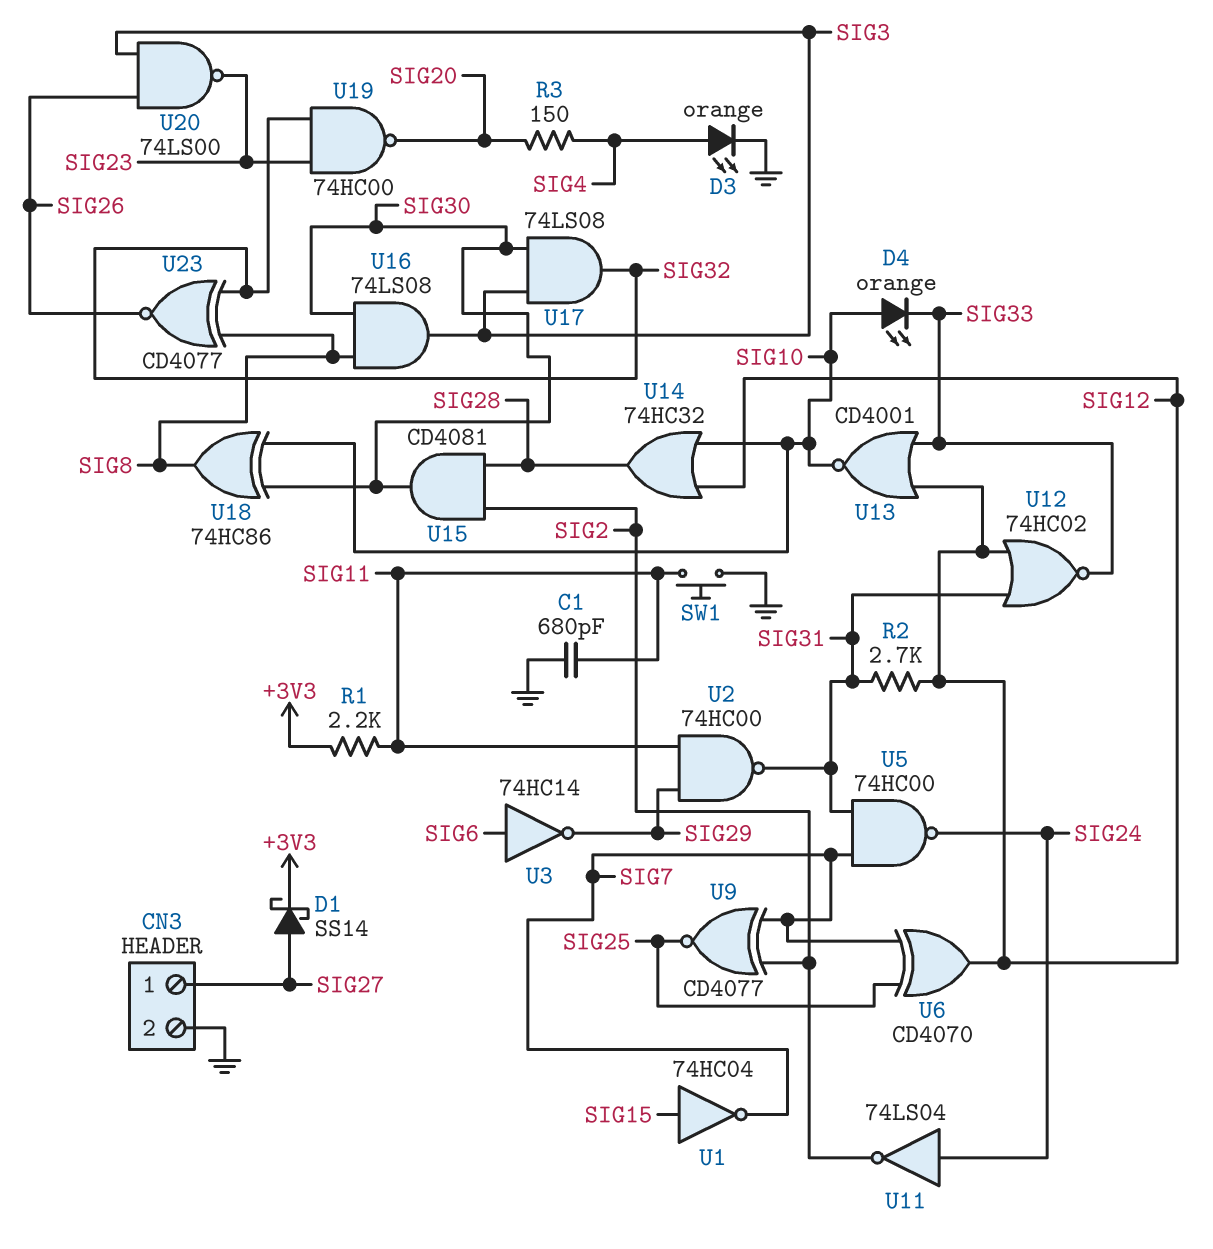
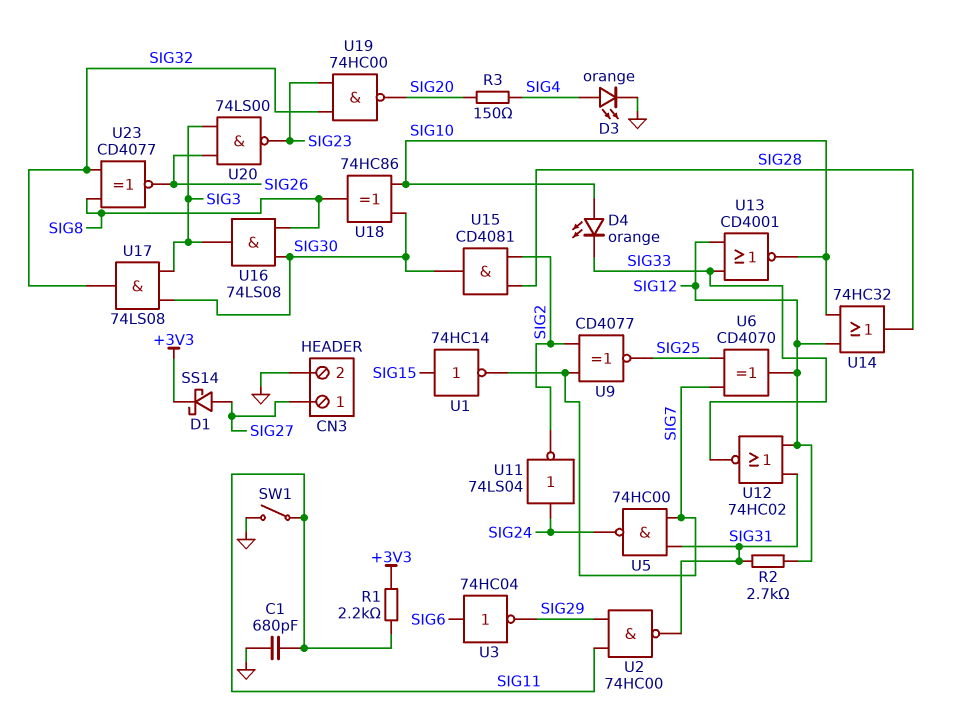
SW1: button (GND, SIG11) -> switch (GND, SIG11)
U1: NOT 74HC04 (in SIG15, out SIG7) -> NOT 74HC14 (in SIG15, out SIG7)
U3: NOT 74HC14 (in SIG6, out SIG29) -> NOT 74HC04 (in SIG6, out SIG29)

